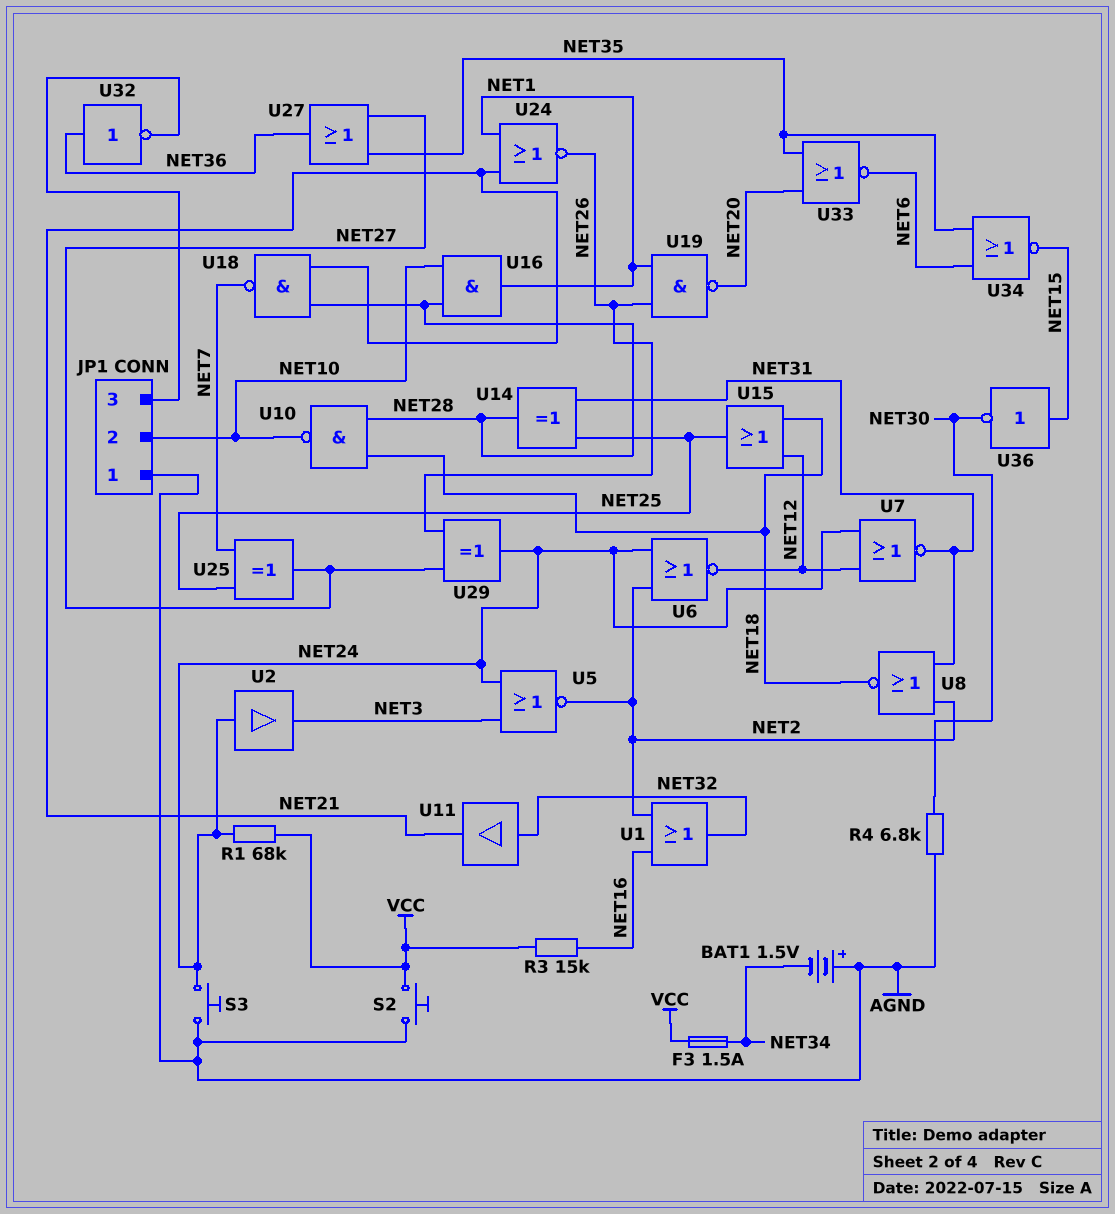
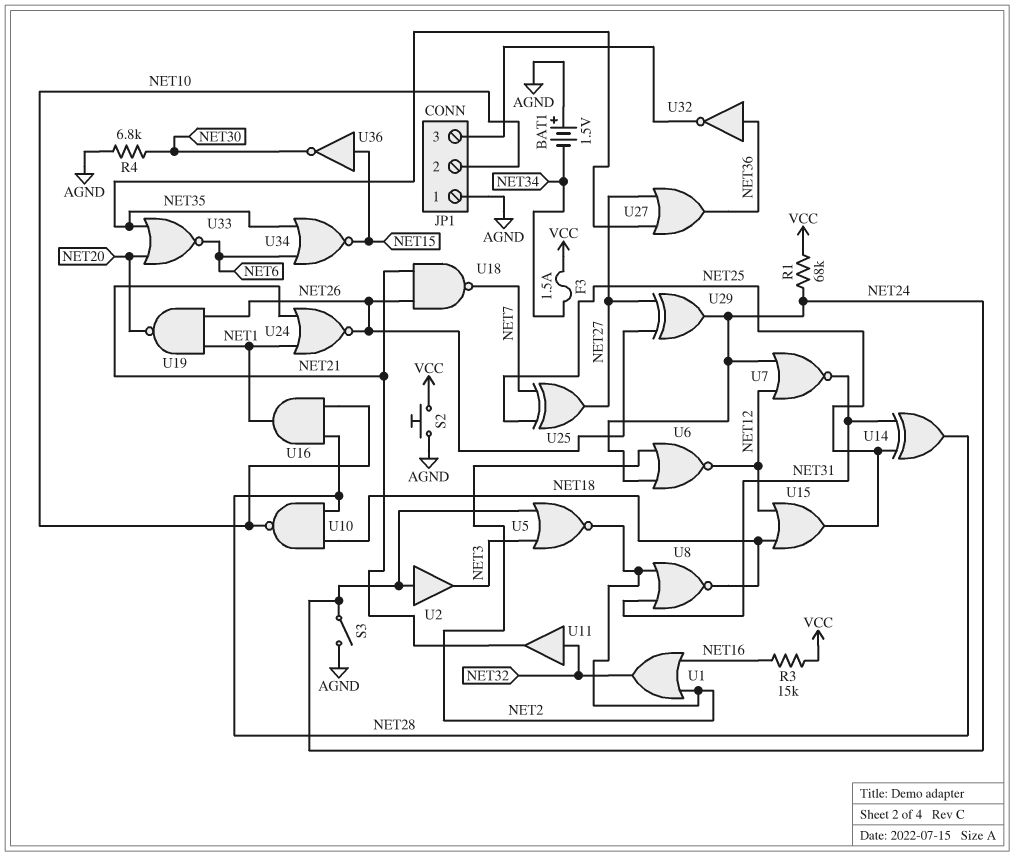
S3: button (AGND, NET24) -> switch (AGND, NET24)
U18: NAND (in NET21, in NET28, out NET7) -> NAND (in NET21, in NET26, out NET7)

